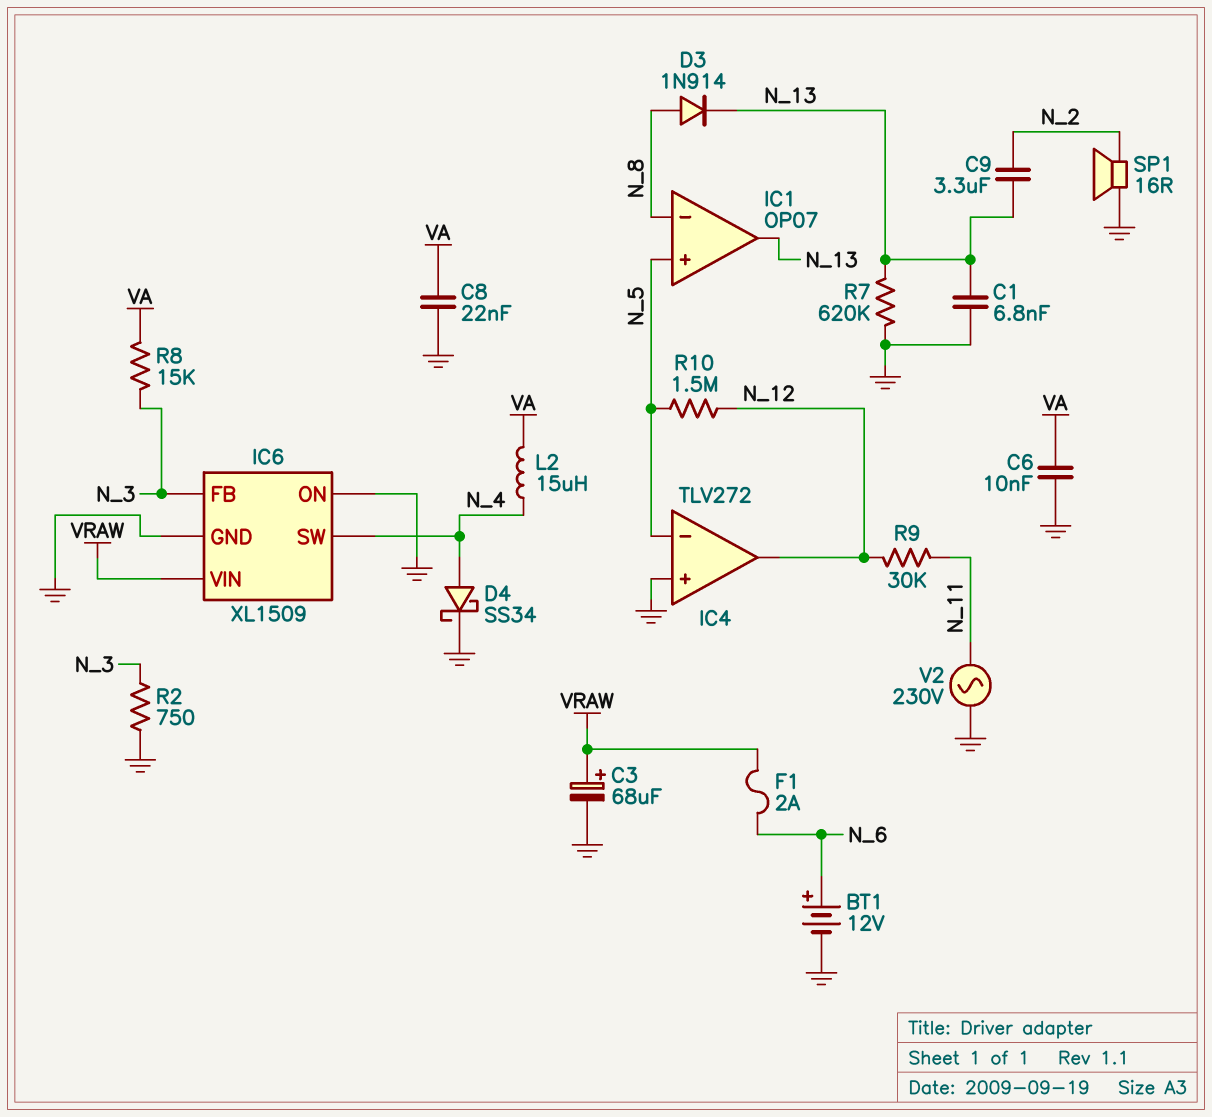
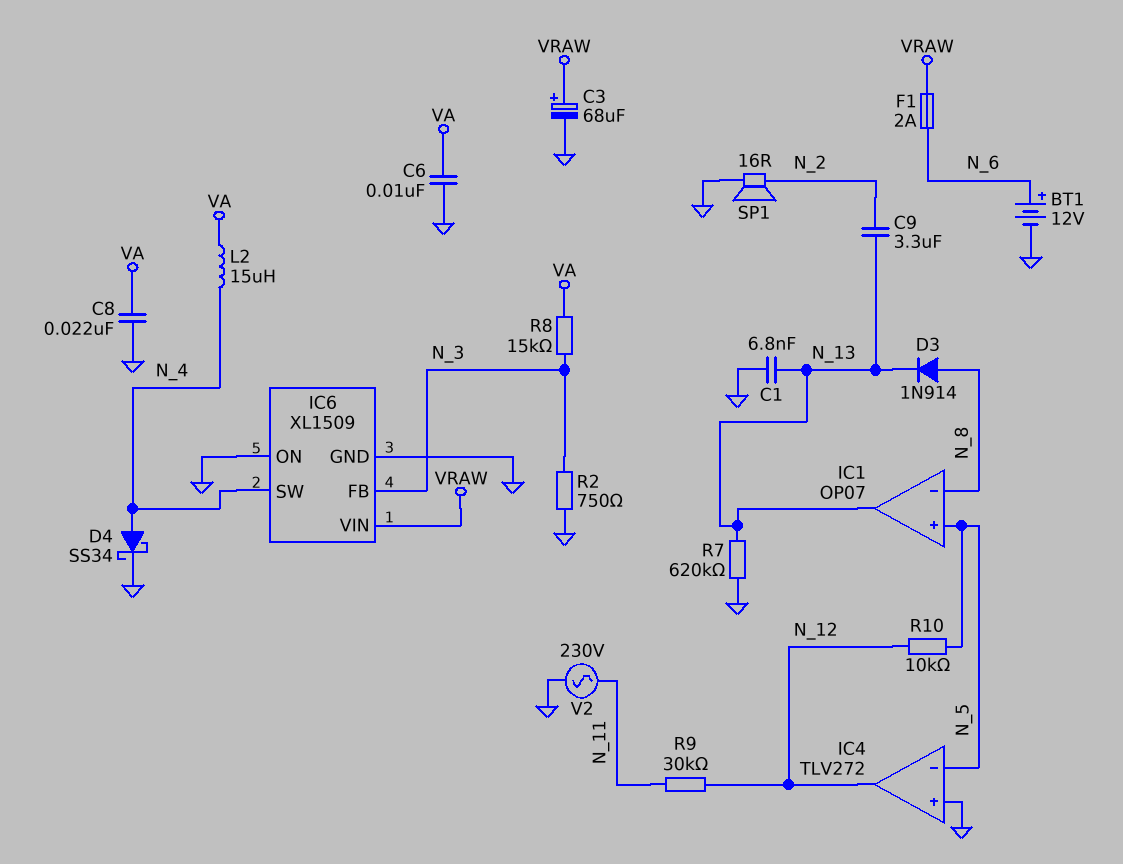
R10: 1.5M (N_5, N_12) -> 10k (N_5, N_12)

